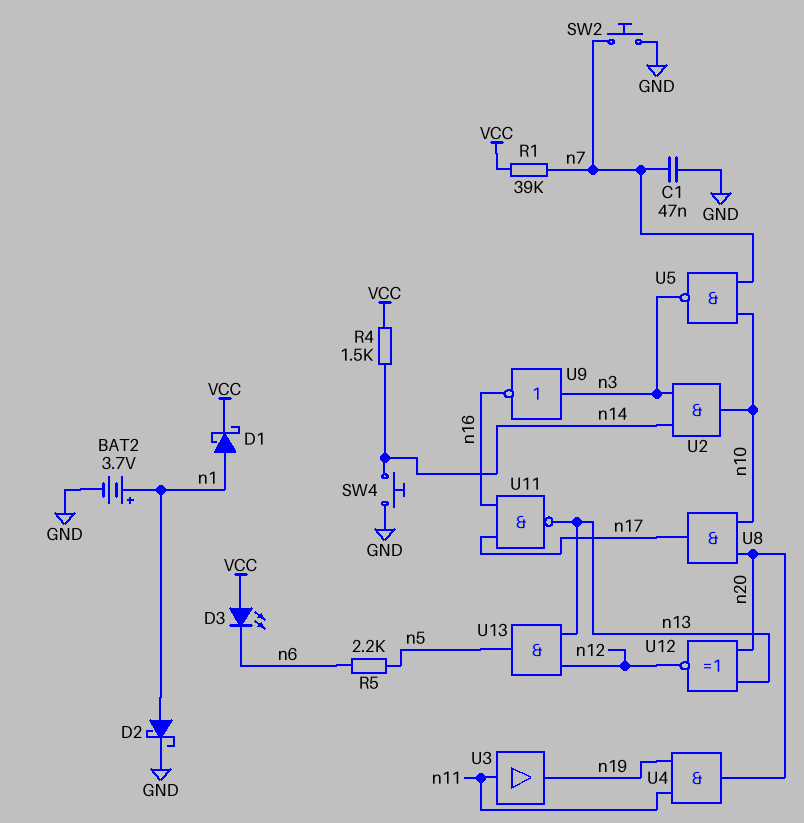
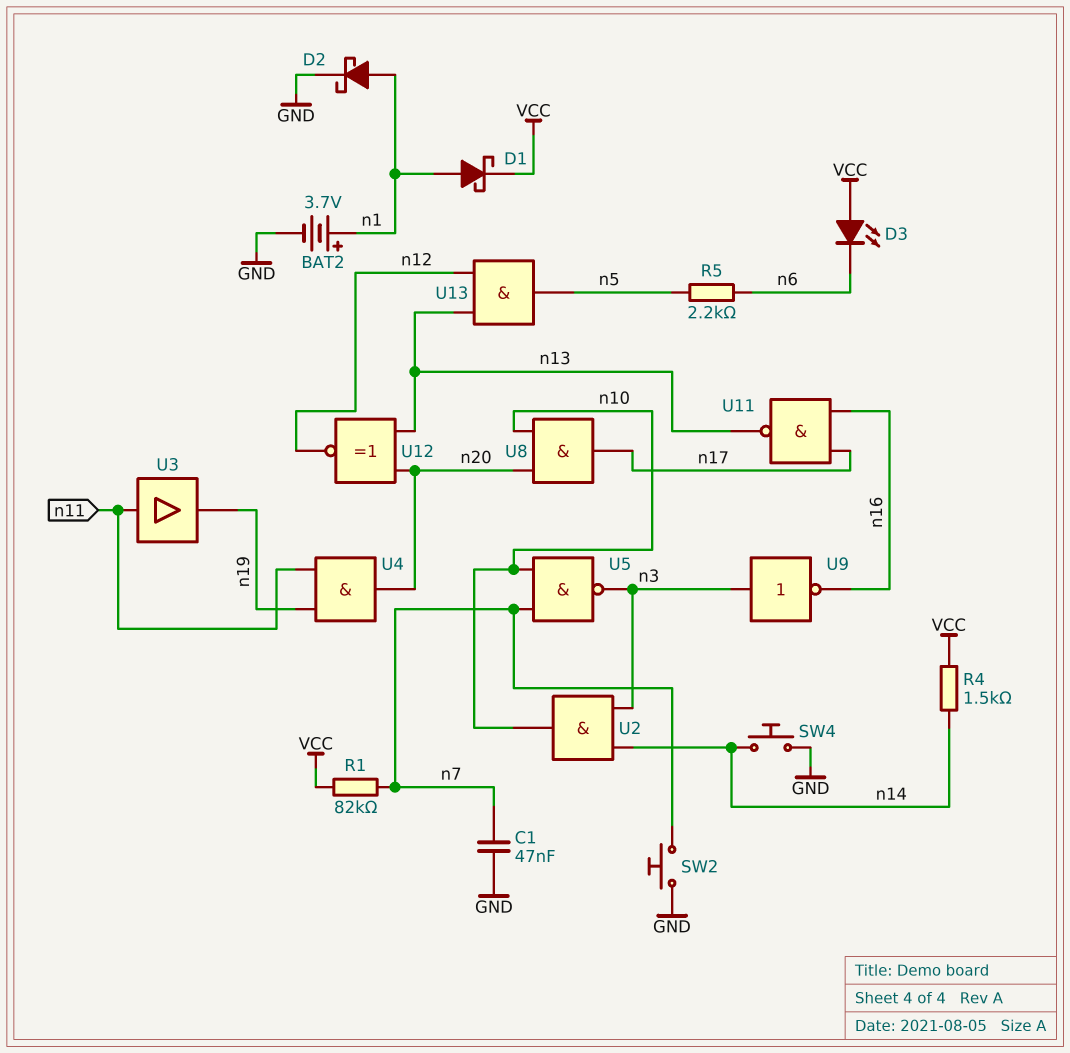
R1: 39k (VCC, n7) -> 82k (VCC, n7)

